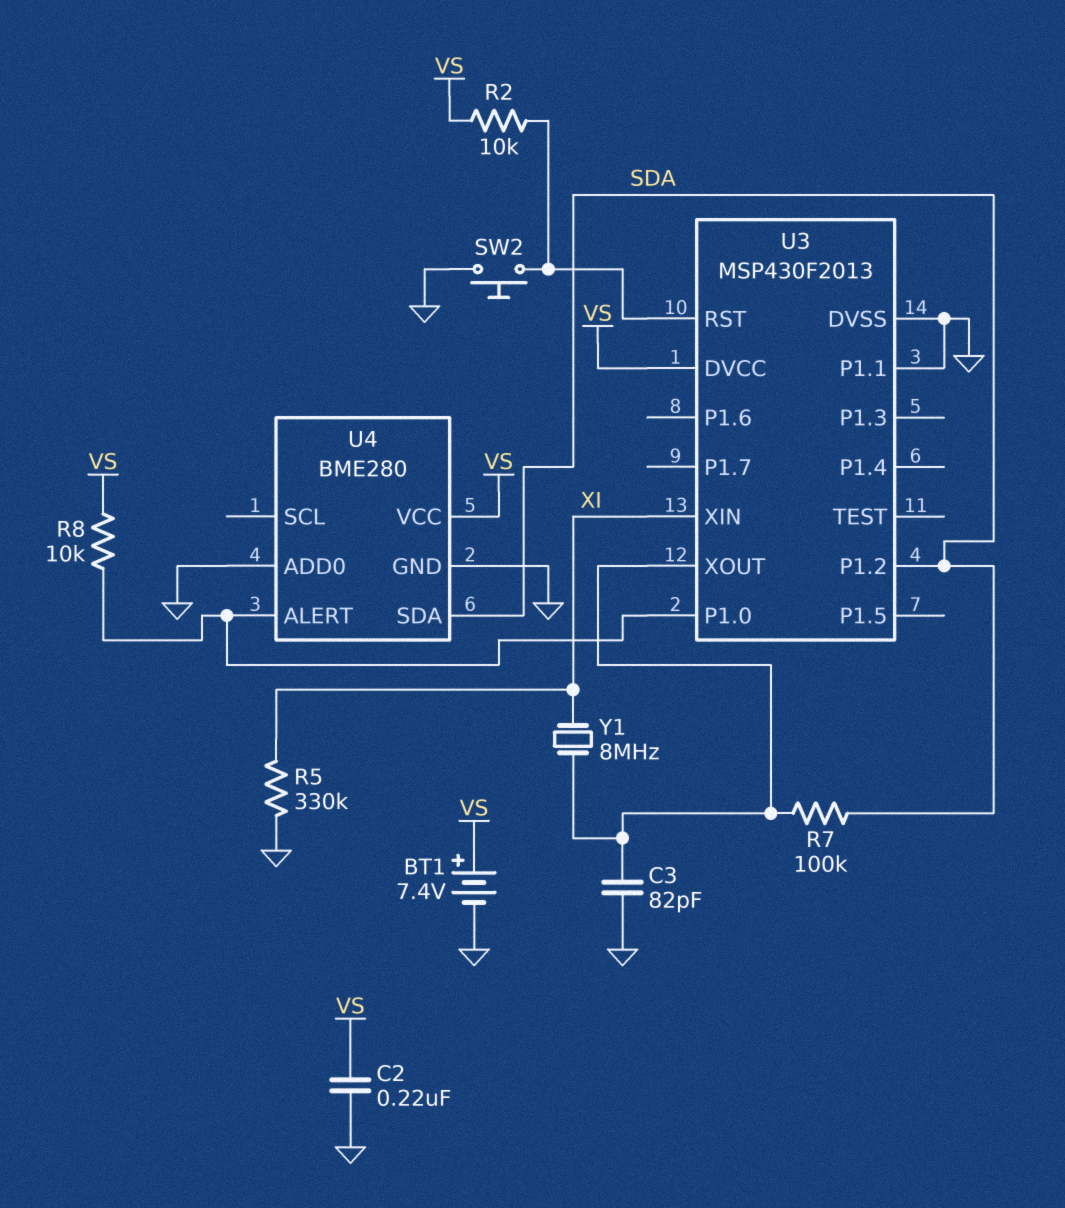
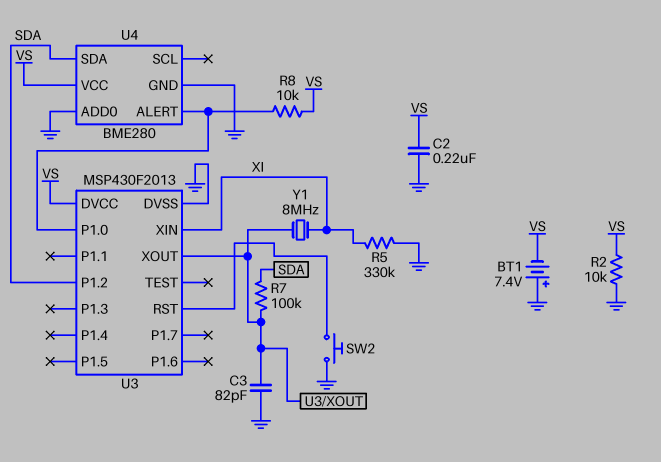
BT1: 7.4V (plus VS, minus GND) -> 7.4V (plus GND, minus VS)
R2: 10k (U3/RST, VS) -> 10k (GND, VS)
U3 pin P1.1: GND -> none

